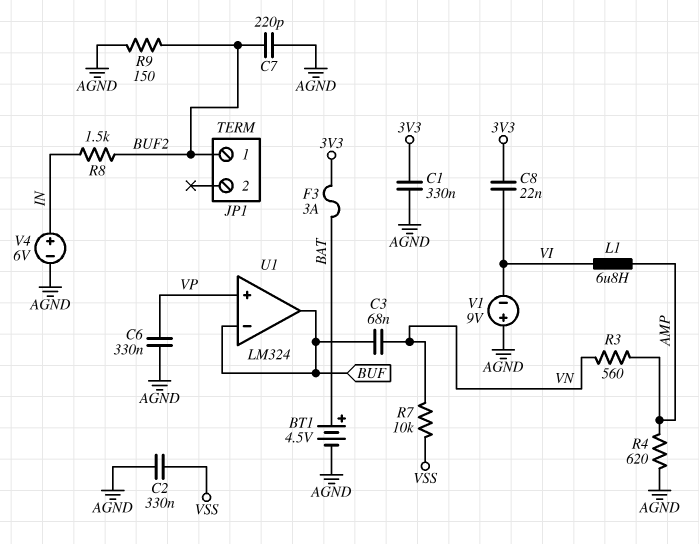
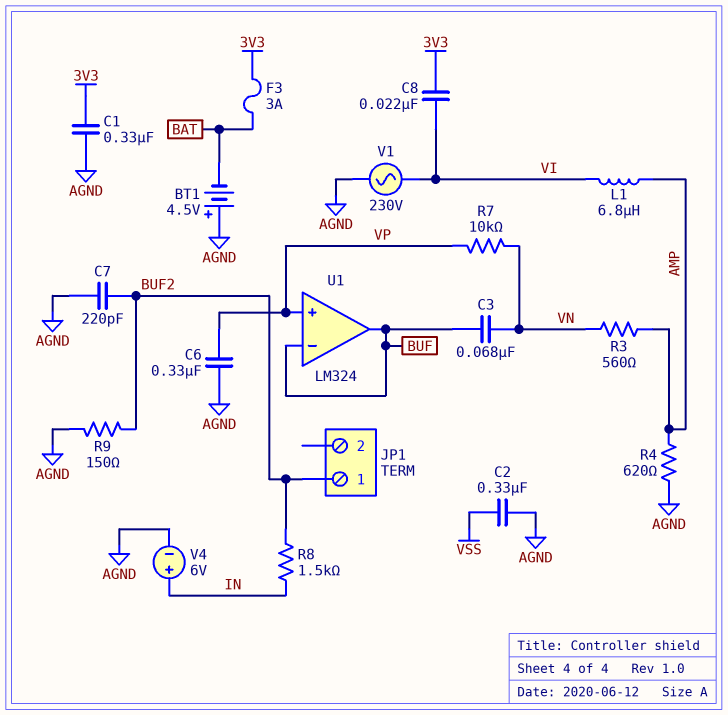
BT1: 4.5V (plus BAT, minus AGND) -> 4.5V (plus AGND, minus BAT)
R7: 10k (VN, VSS) -> 10k (VN, VP)
V1: 9V (plus AGND, minus VI) -> AC 230V (AGND, VI)

